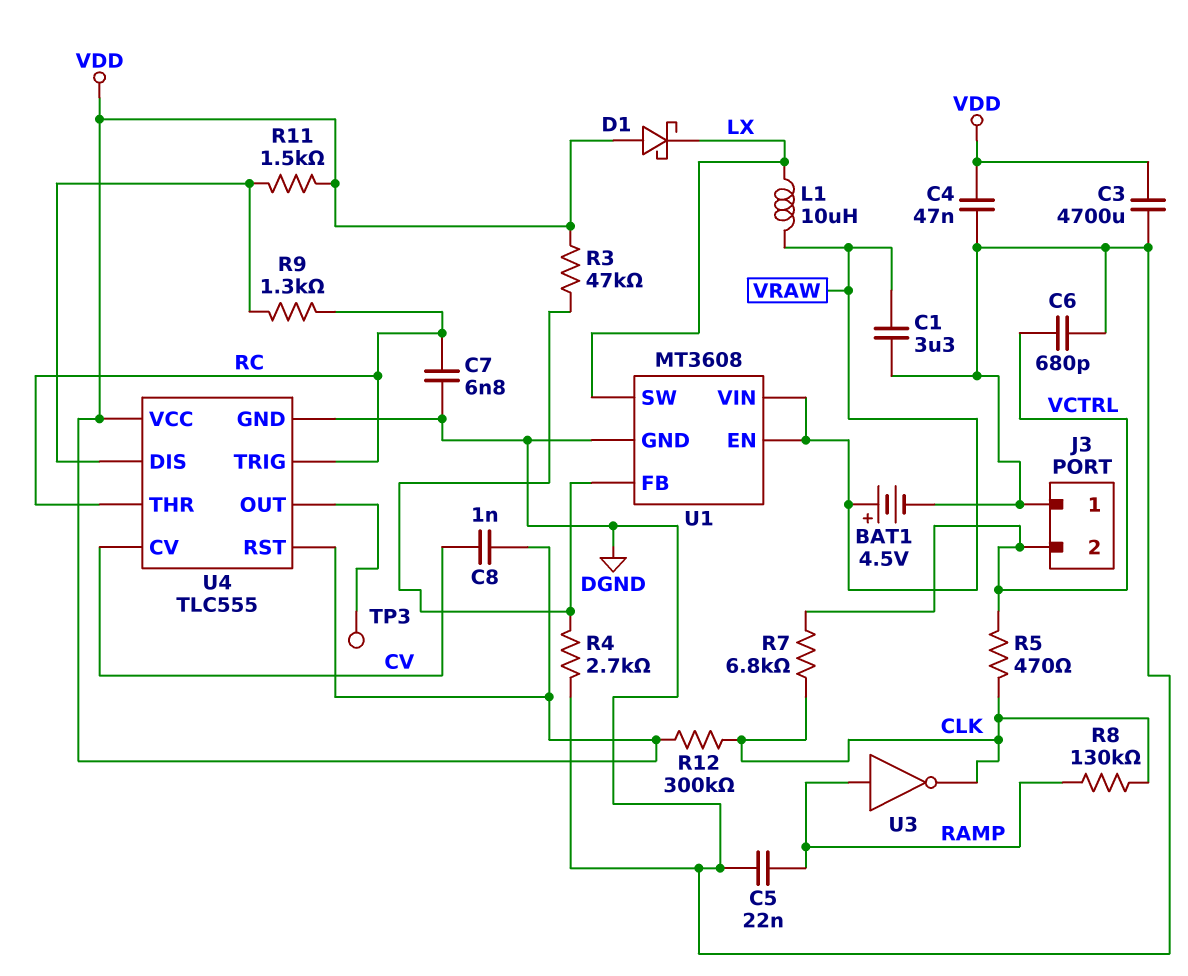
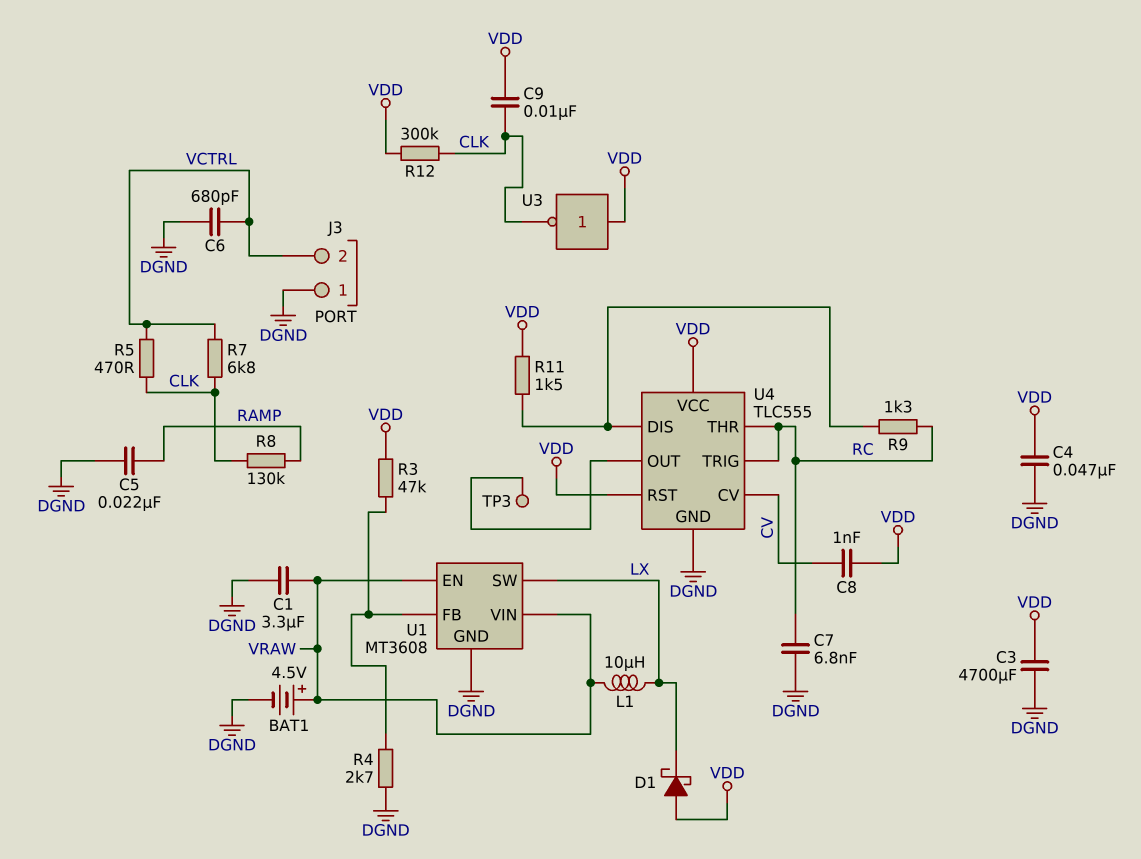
C9: none -> 10nF (CLK, VDD)
U3: NOT (in RAMP, out CLK) -> NOT (in VDD, out CLK)

